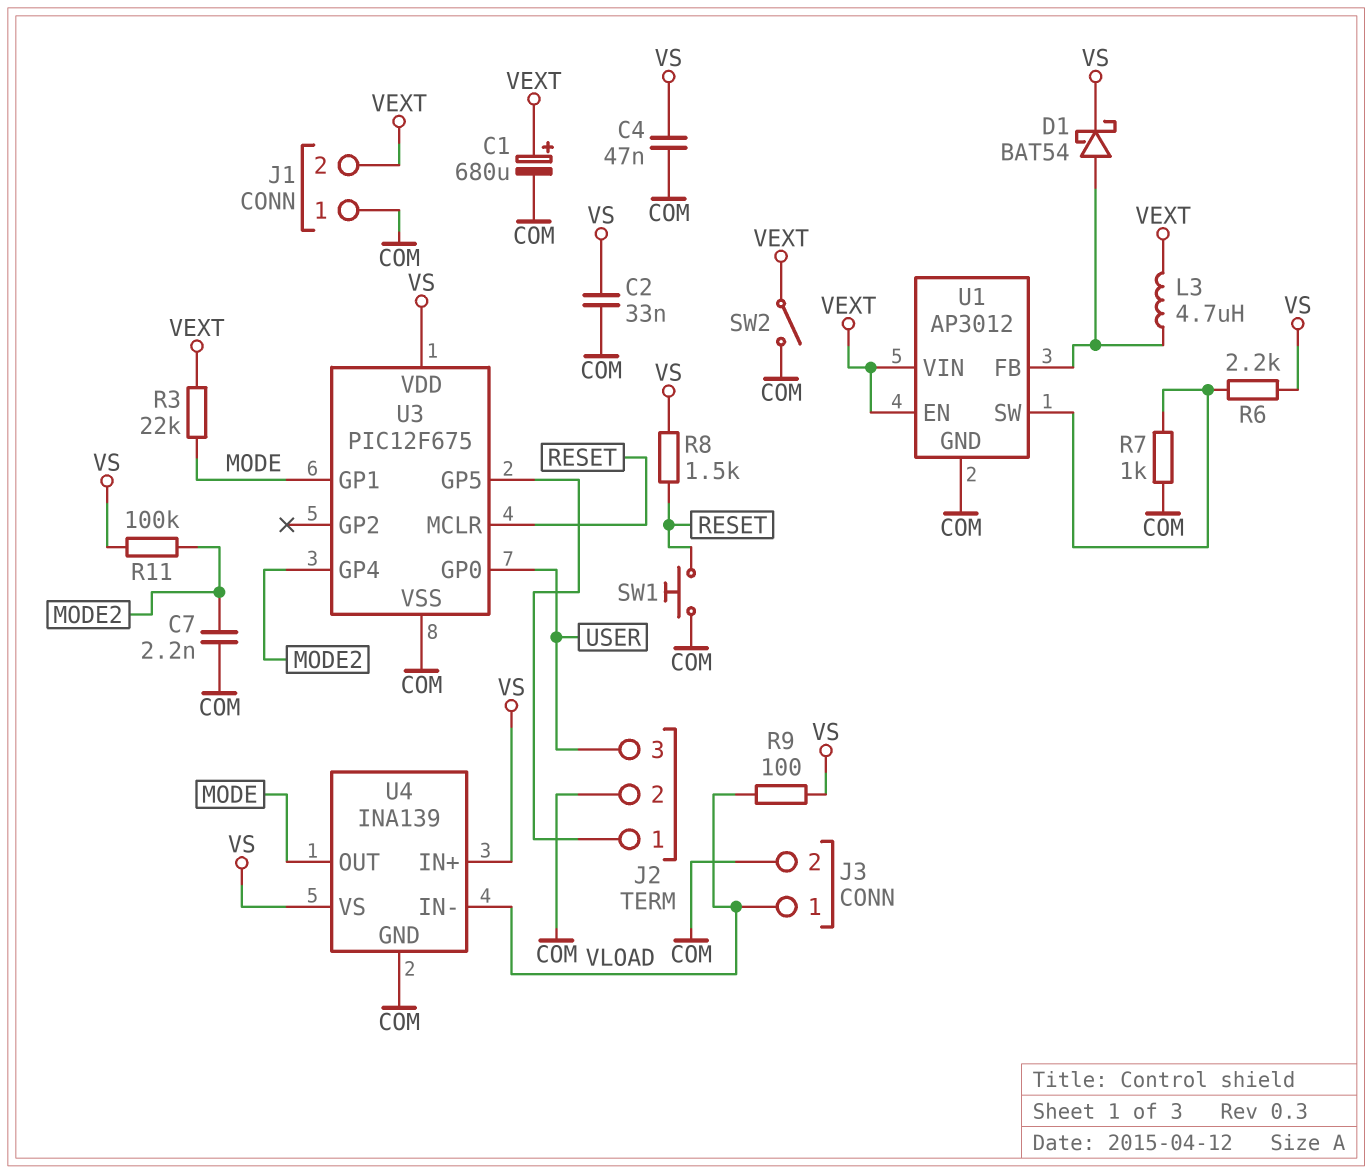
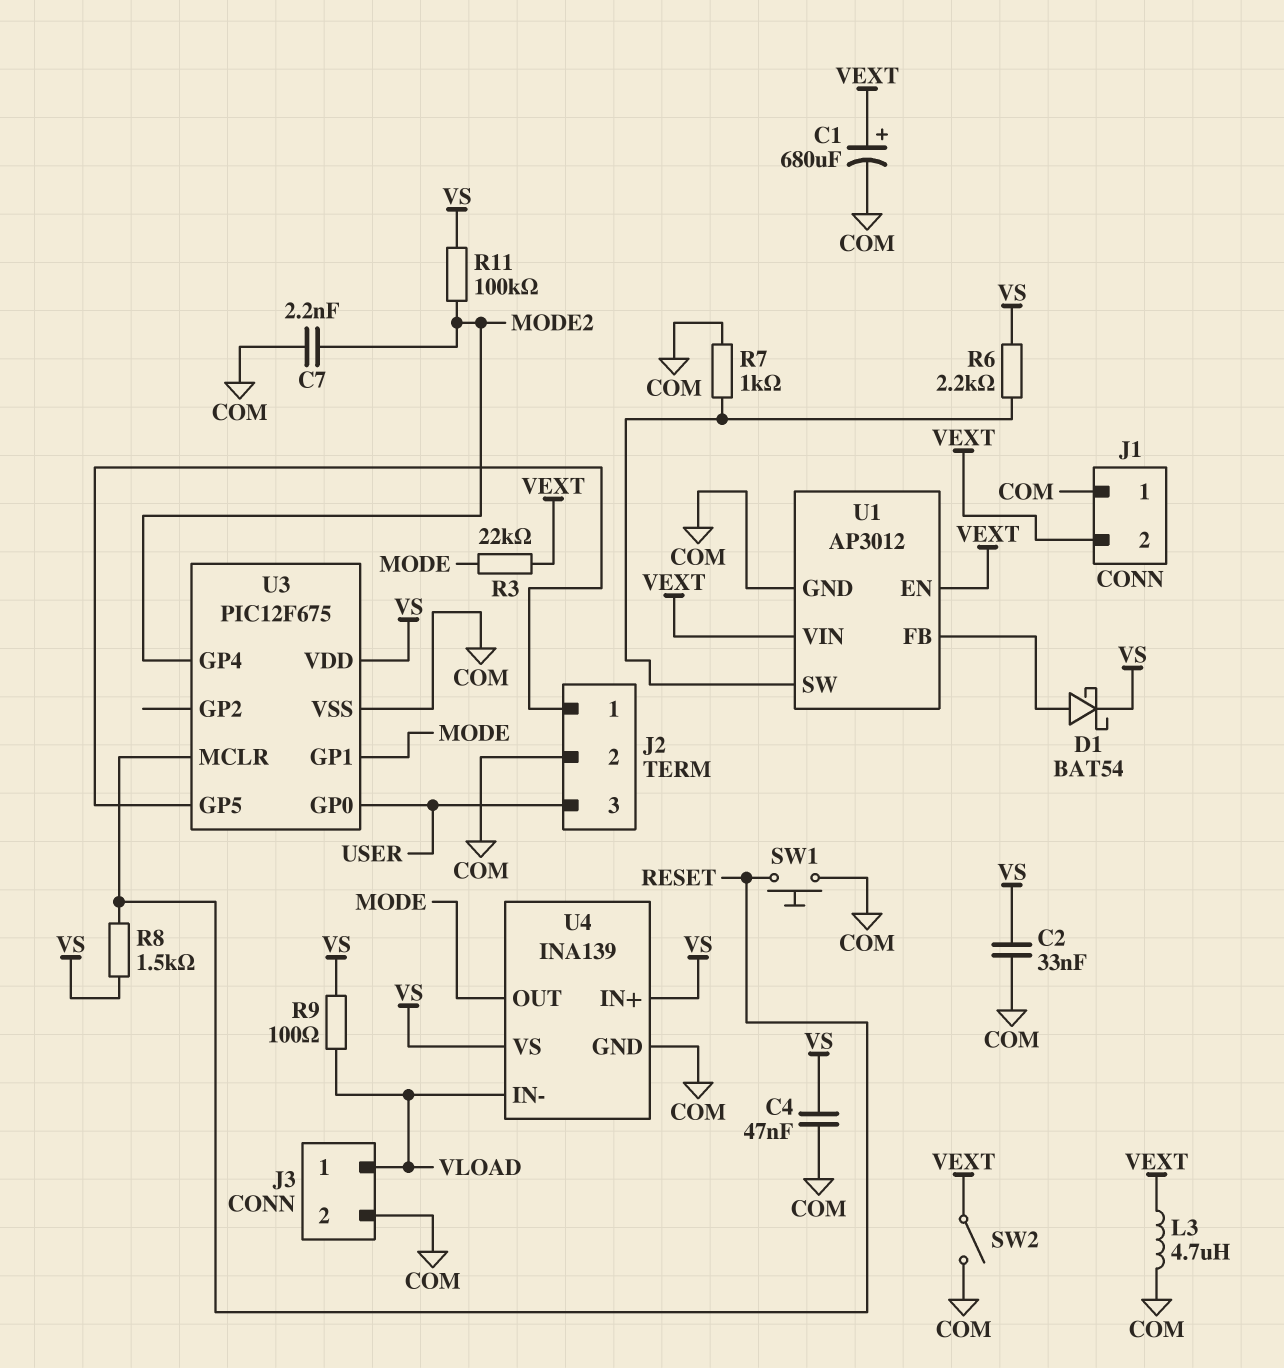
L3: 4.7uH (U1/FB, VEXT) -> 4.7uH (COM, VEXT)

